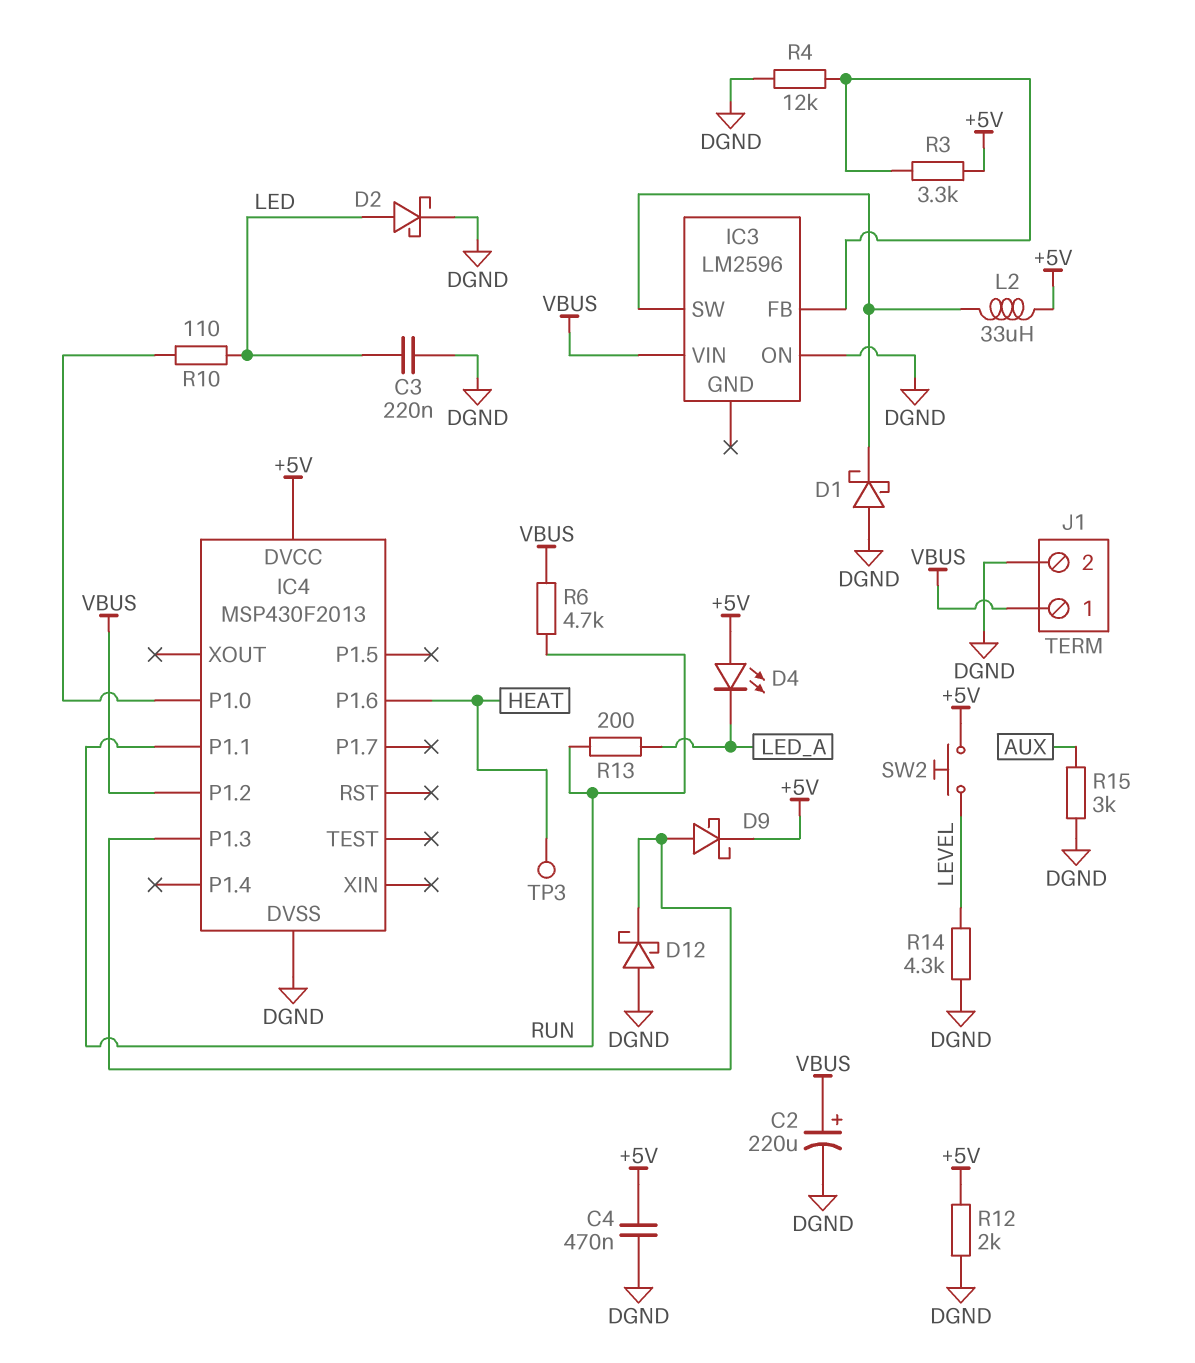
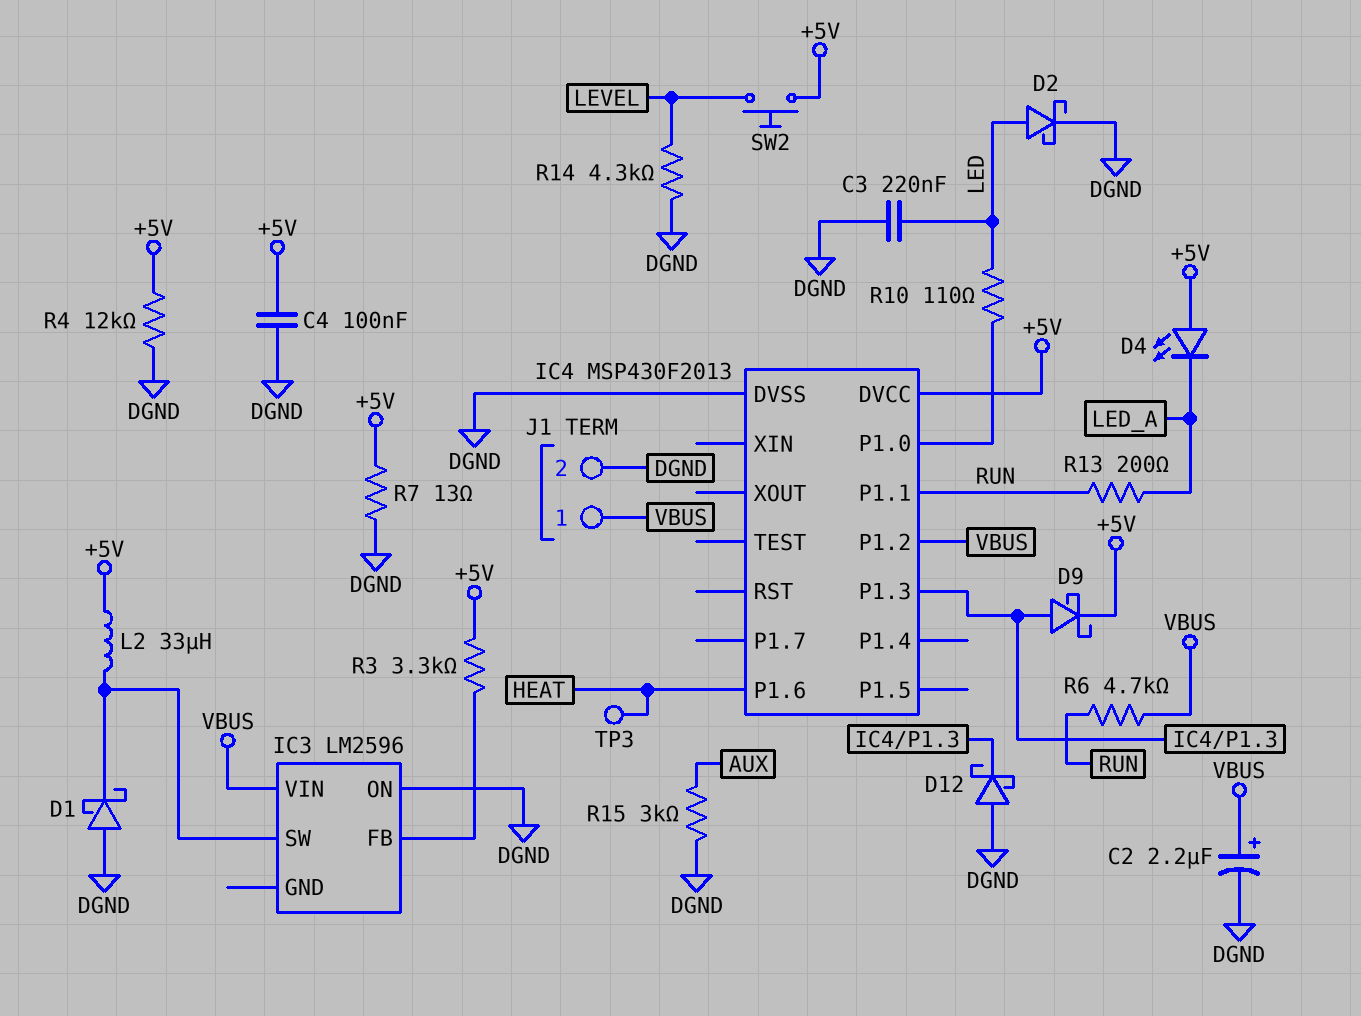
C2: 220uF (plus VBUS, minus DGND) -> 2.2uF (plus VBUS, minus DGND)
C4: 470nF (+5V, DGND) -> 100nF (+5V, DGND)
R4: 12k (DGND, IC3/FB) -> 12k (+5V, DGND)
R7: none -> 13 (+5V, DGND)
R12: 2k (+5V, DGND) -> none

